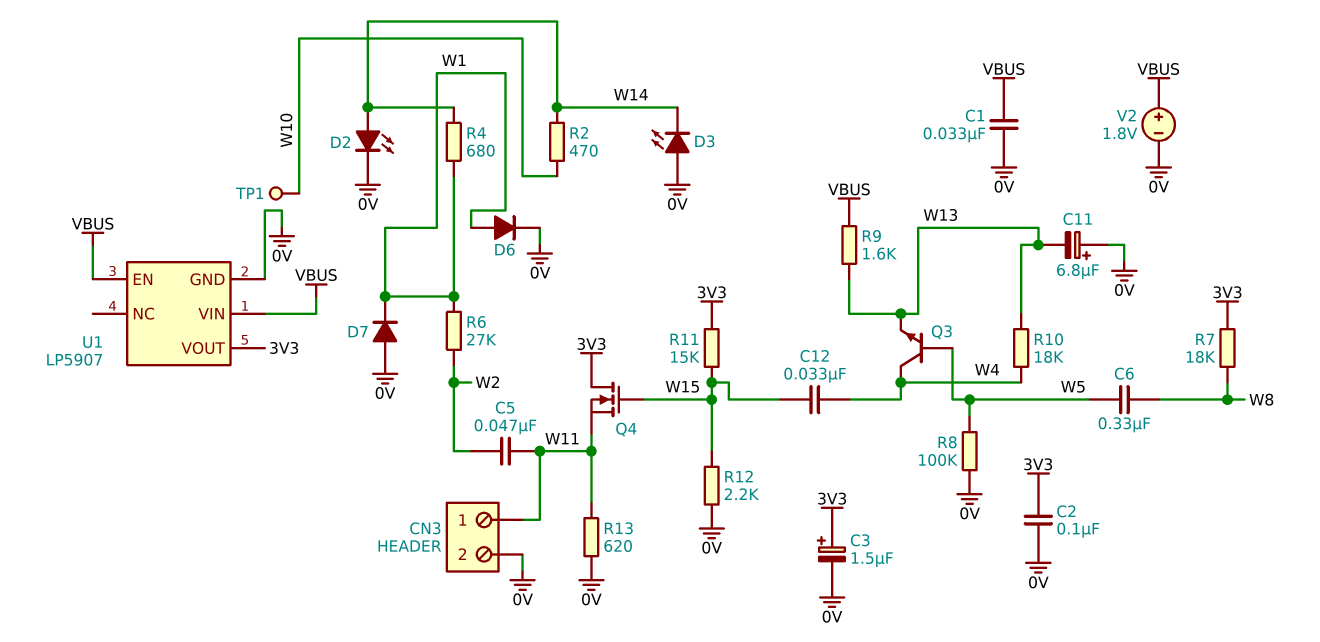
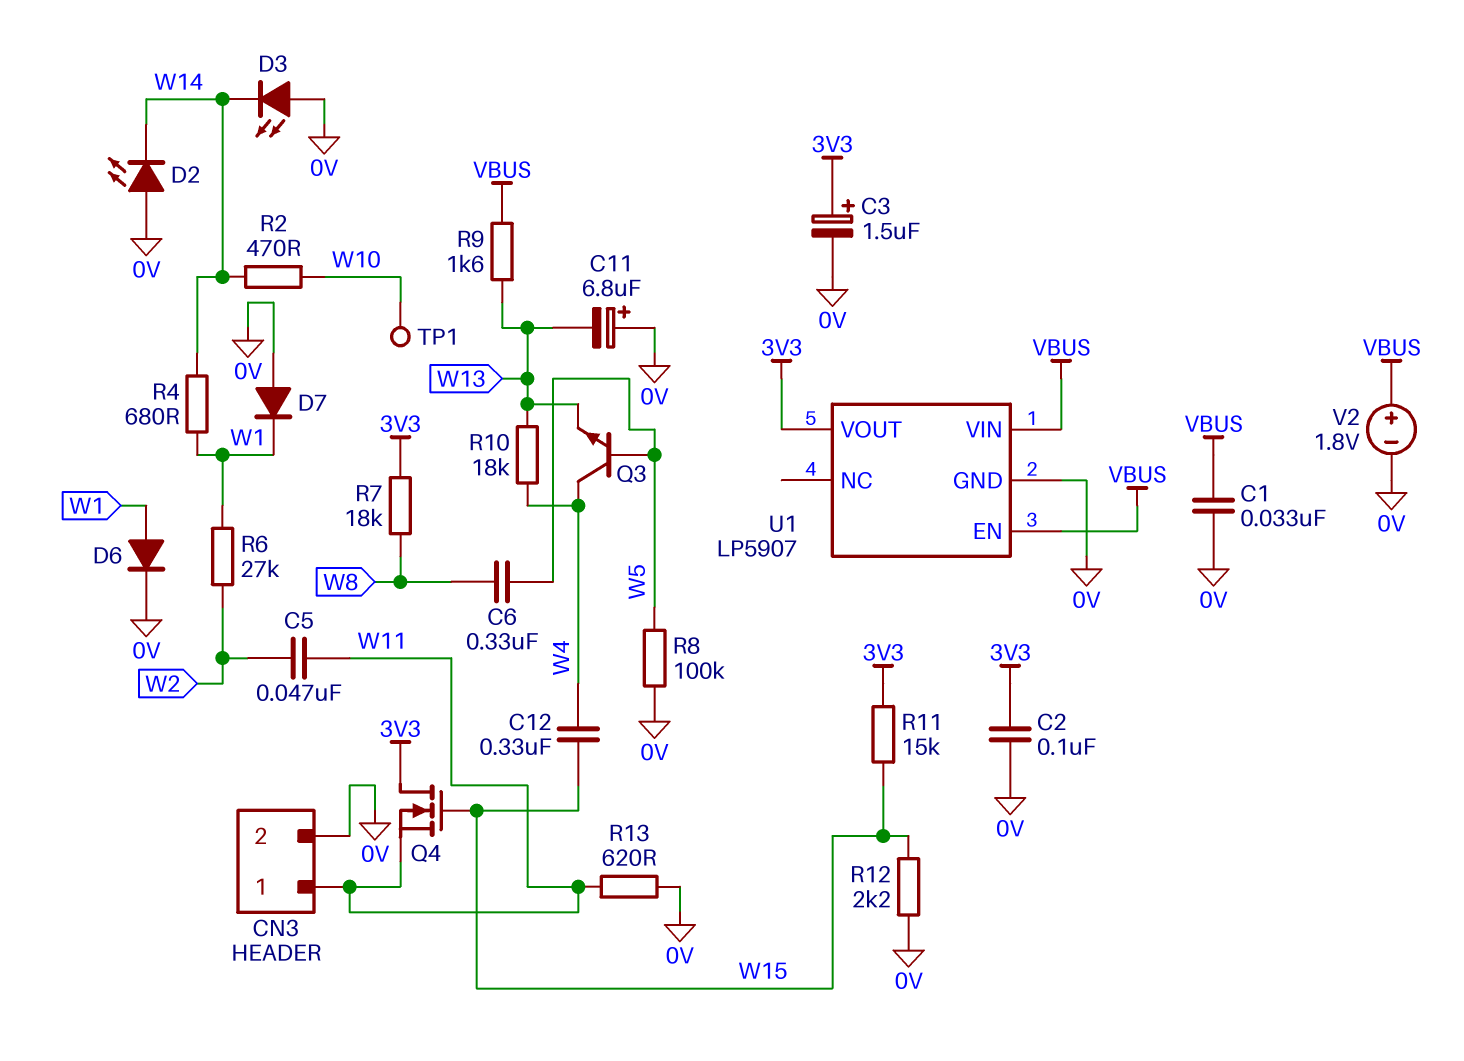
C12: 33nF (W4, W15) -> 330nF (W4, W15)
D2: LED (A W14, K 0V) -> LED (A 0V, K W14)

